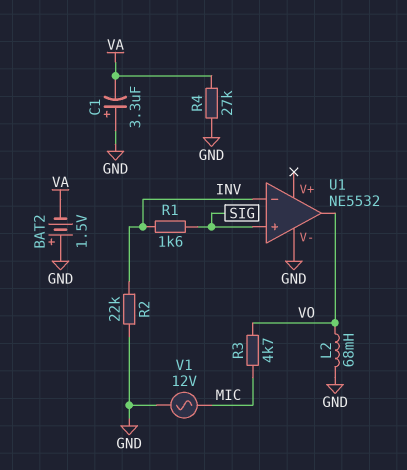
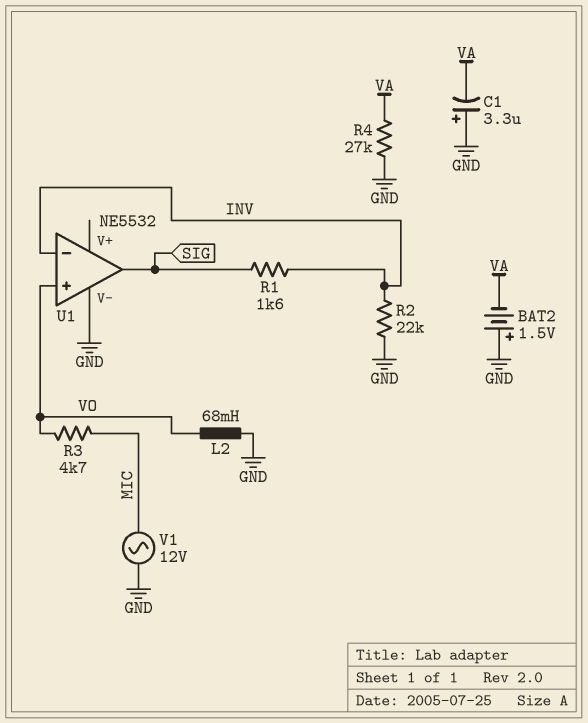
U1 pin in+: SIG -> VO
U1 pin out: VO -> SIG

